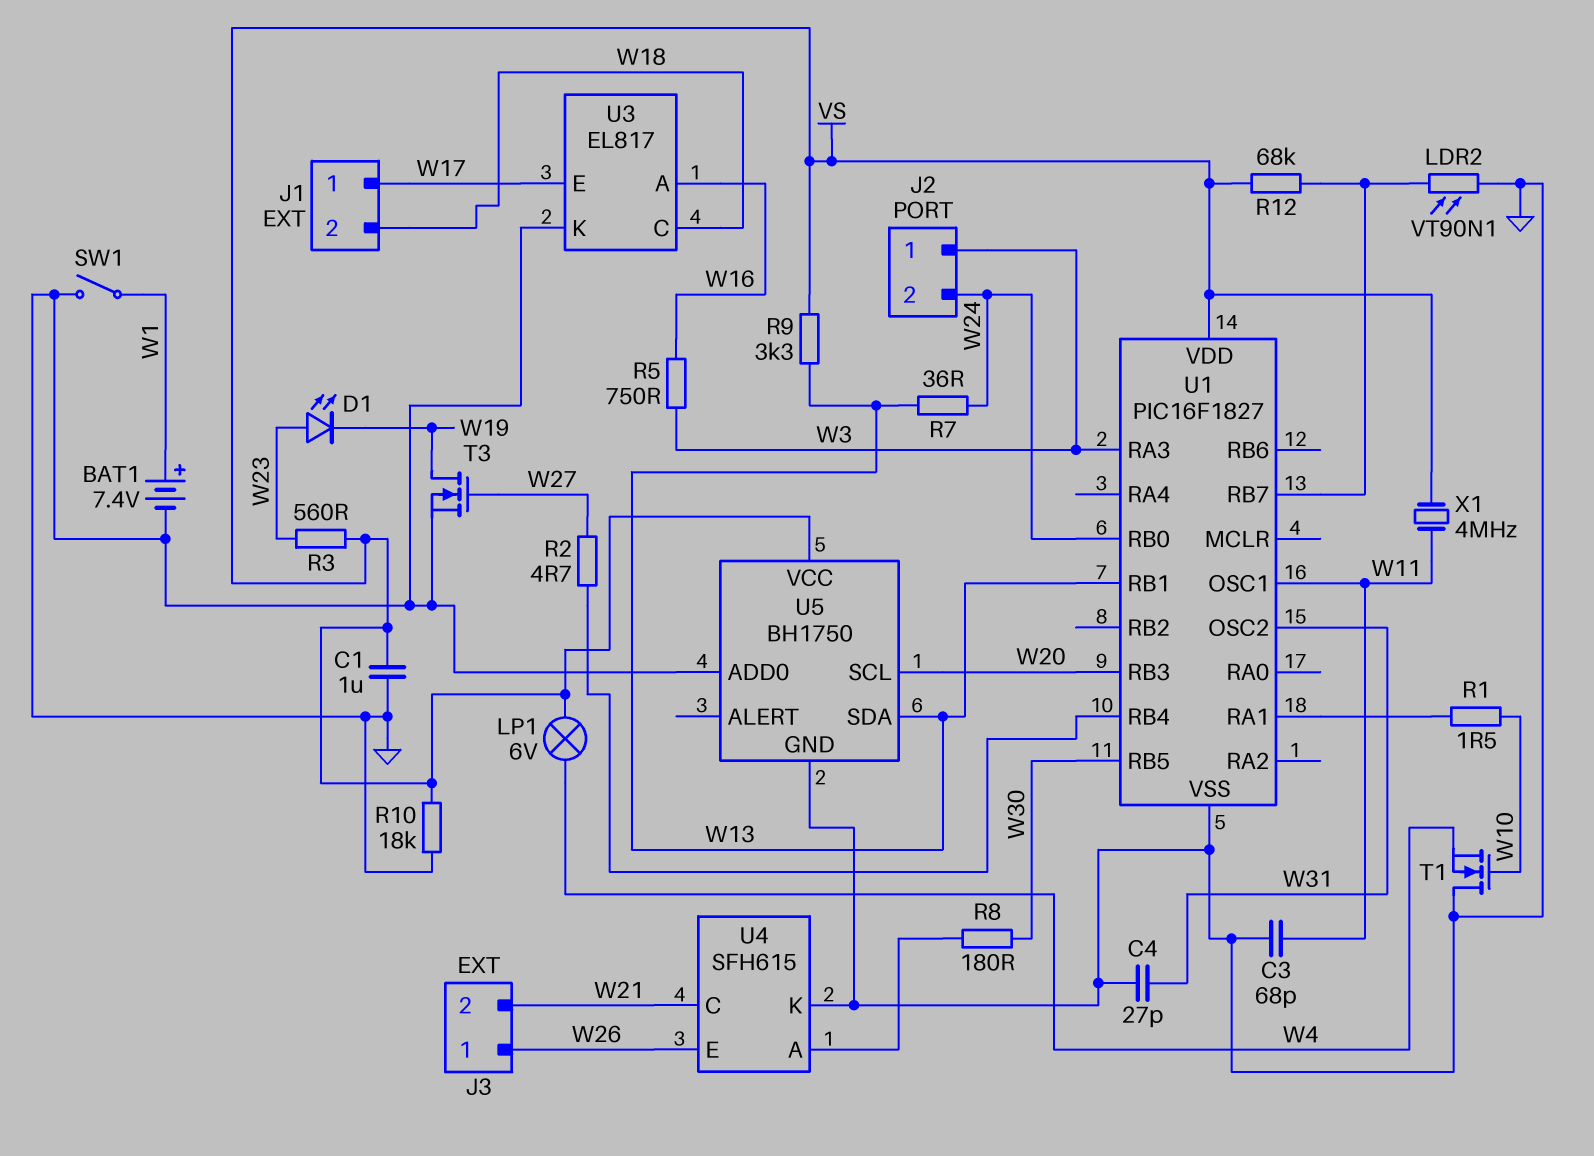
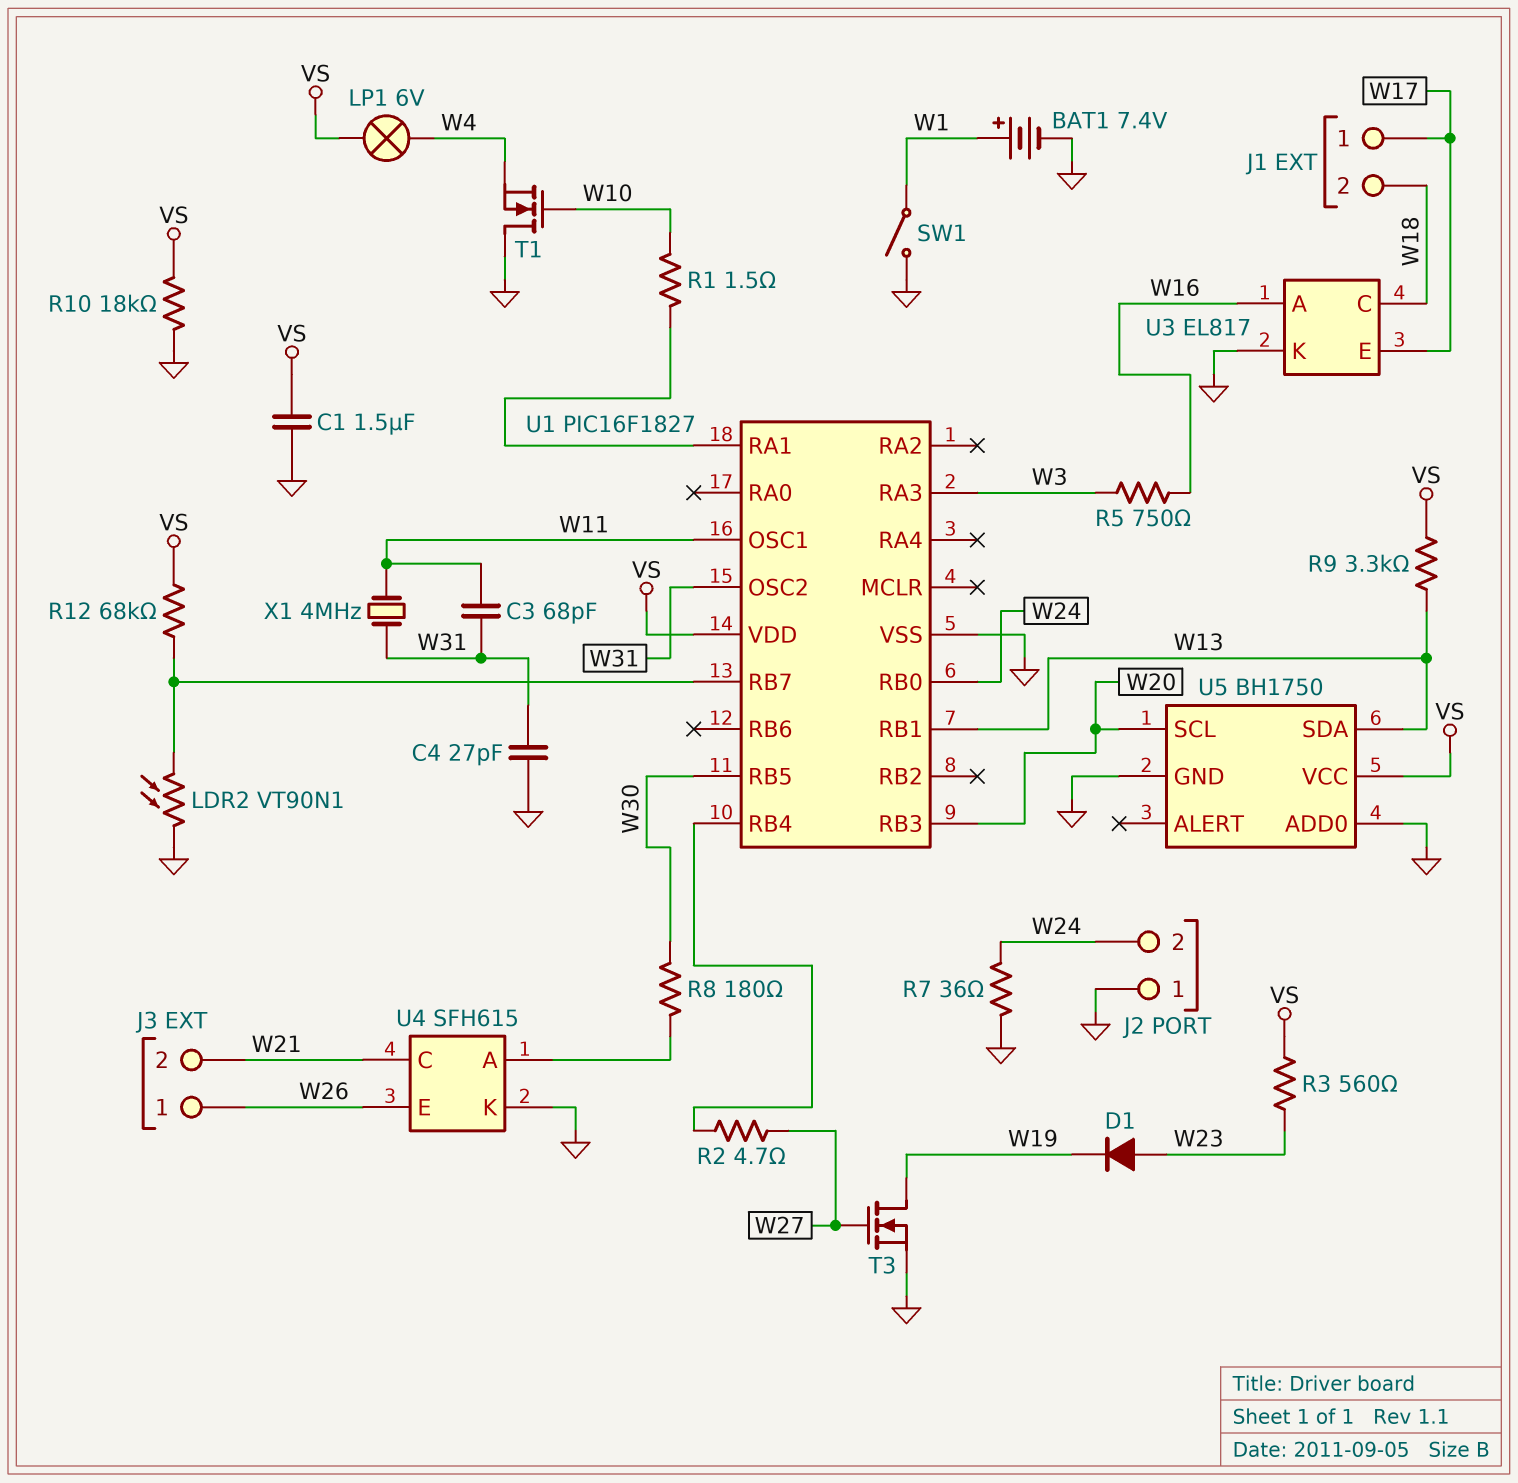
C1: 1uF (GND, VS) -> 1.5uF (GND, VS)
C3: 68pF (GND, W11) -> 68pF (W11, W31)
D1: LED (A W23, K W19) -> diode (A W23, K W19)
J2 pin 1: W3 -> GND
R7: 36 (W13, W24) -> 36 (GND, W24)
X1: 4MHz (VS, W11) -> 4MHz (W11, W31)

